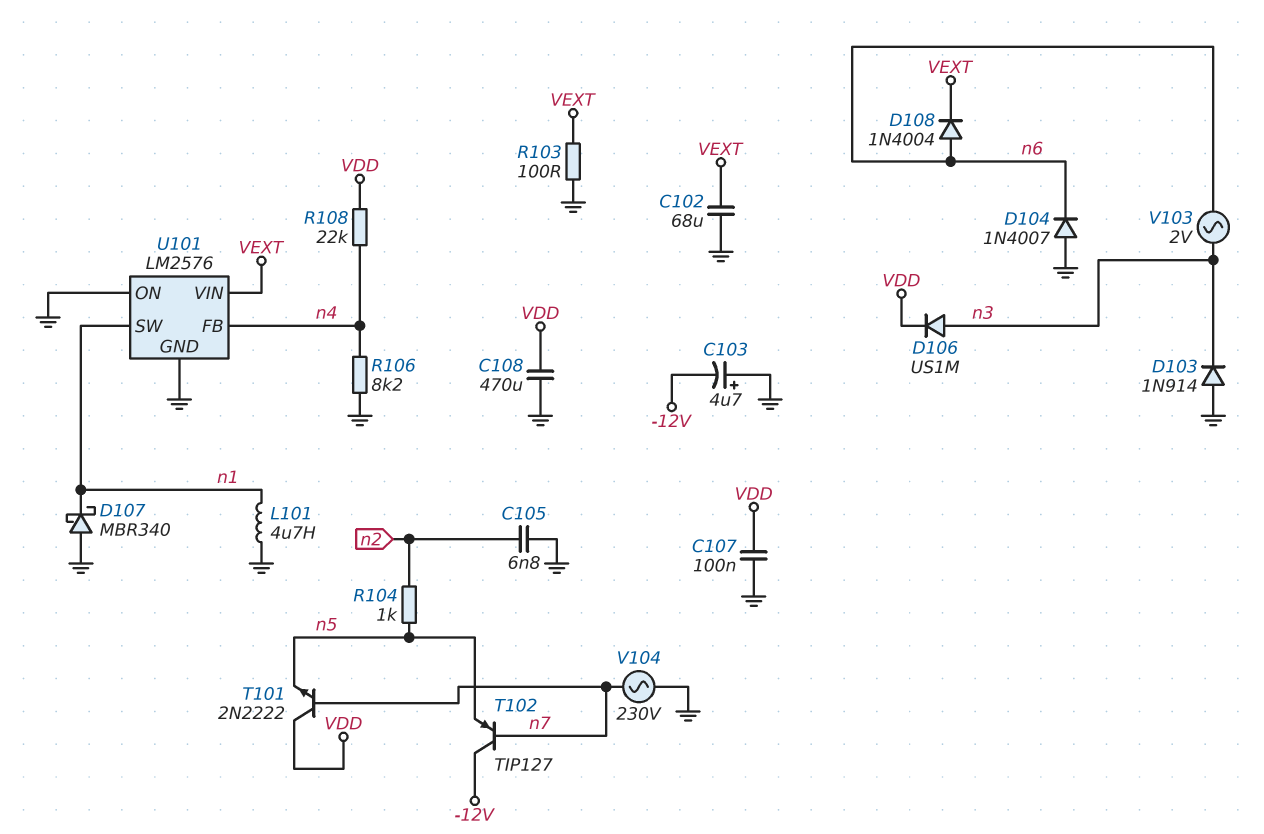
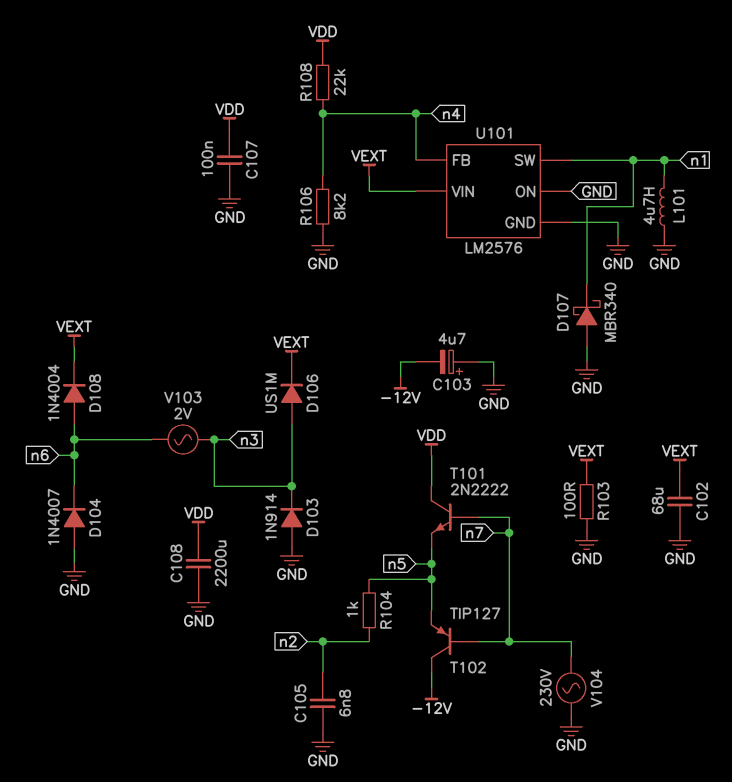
C108: 470uF (GND, VDD) -> 2200uF (GND, VDD)
D106: diode US1M (A n3, K VDD) -> diode US1M (A n3, K VEXT)

